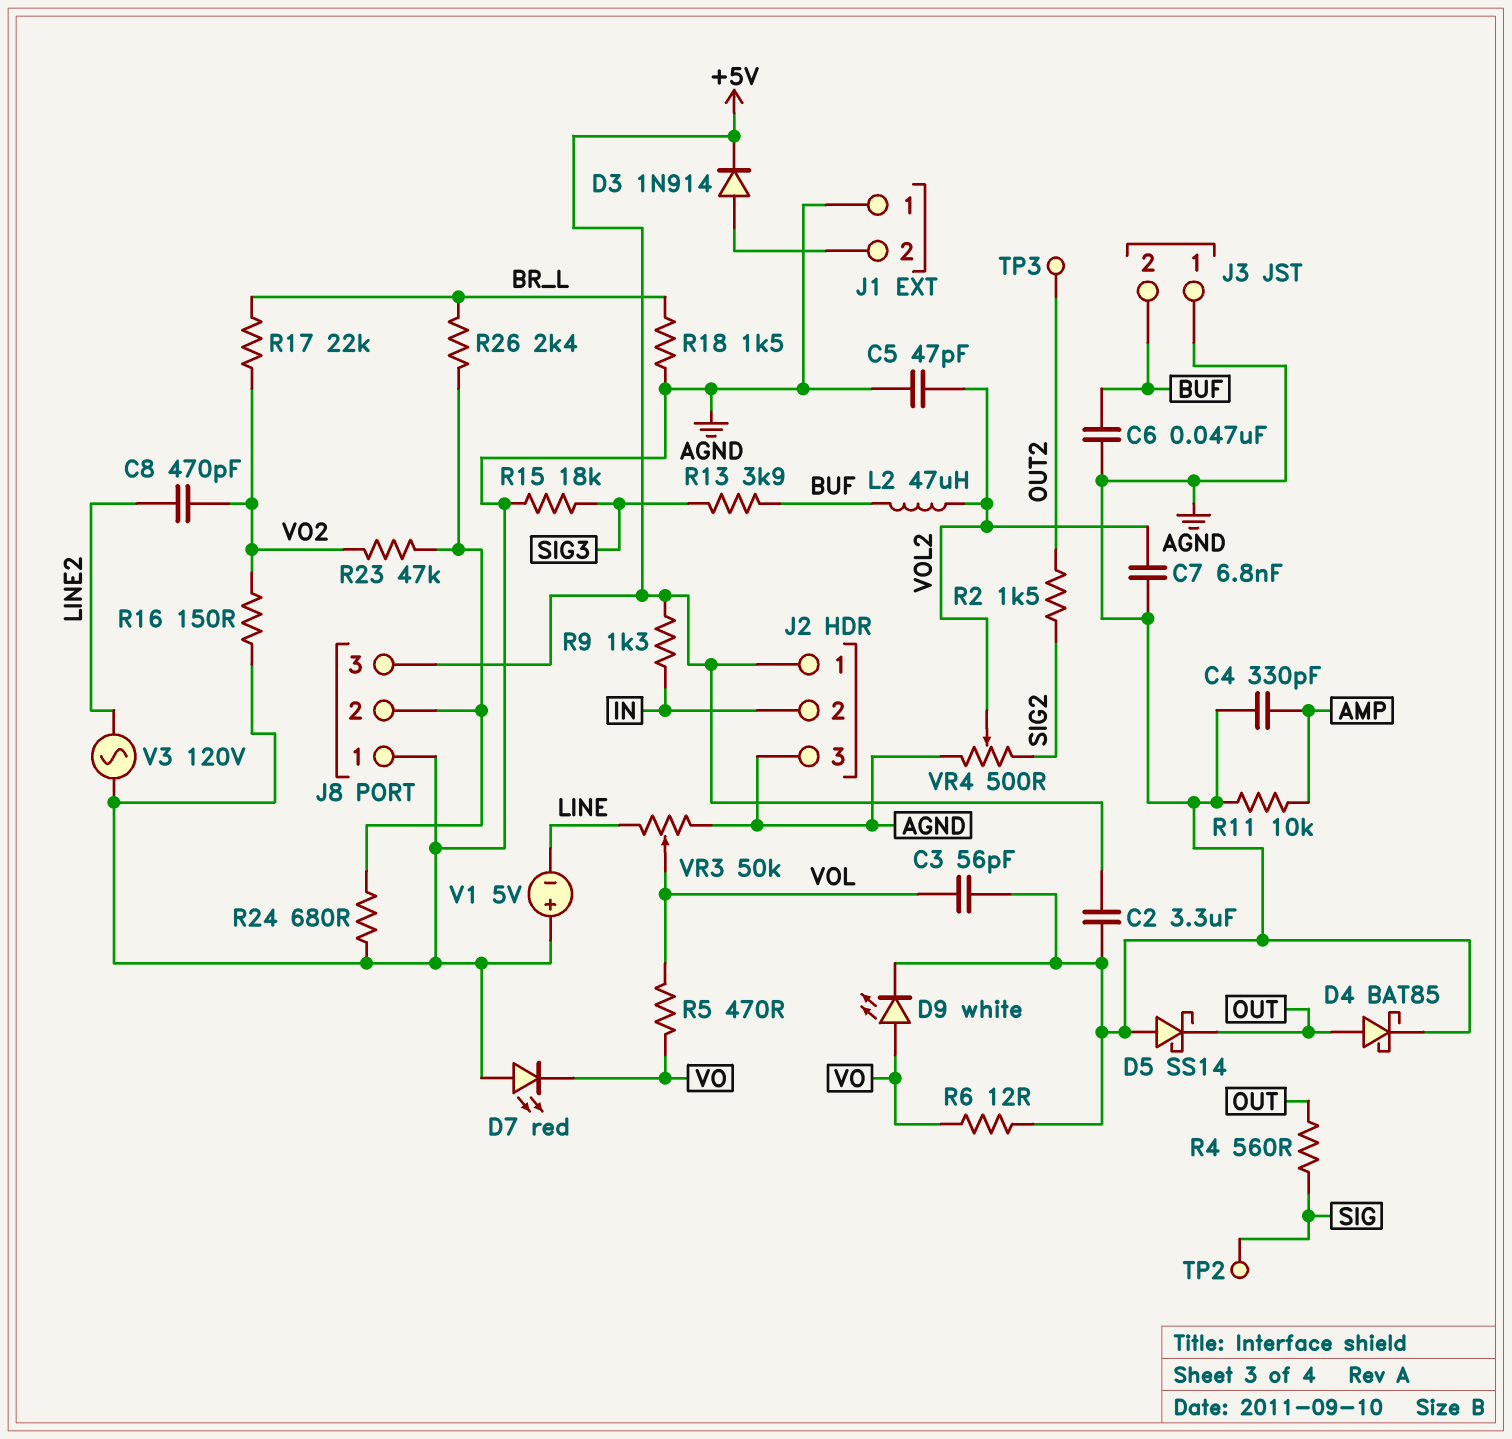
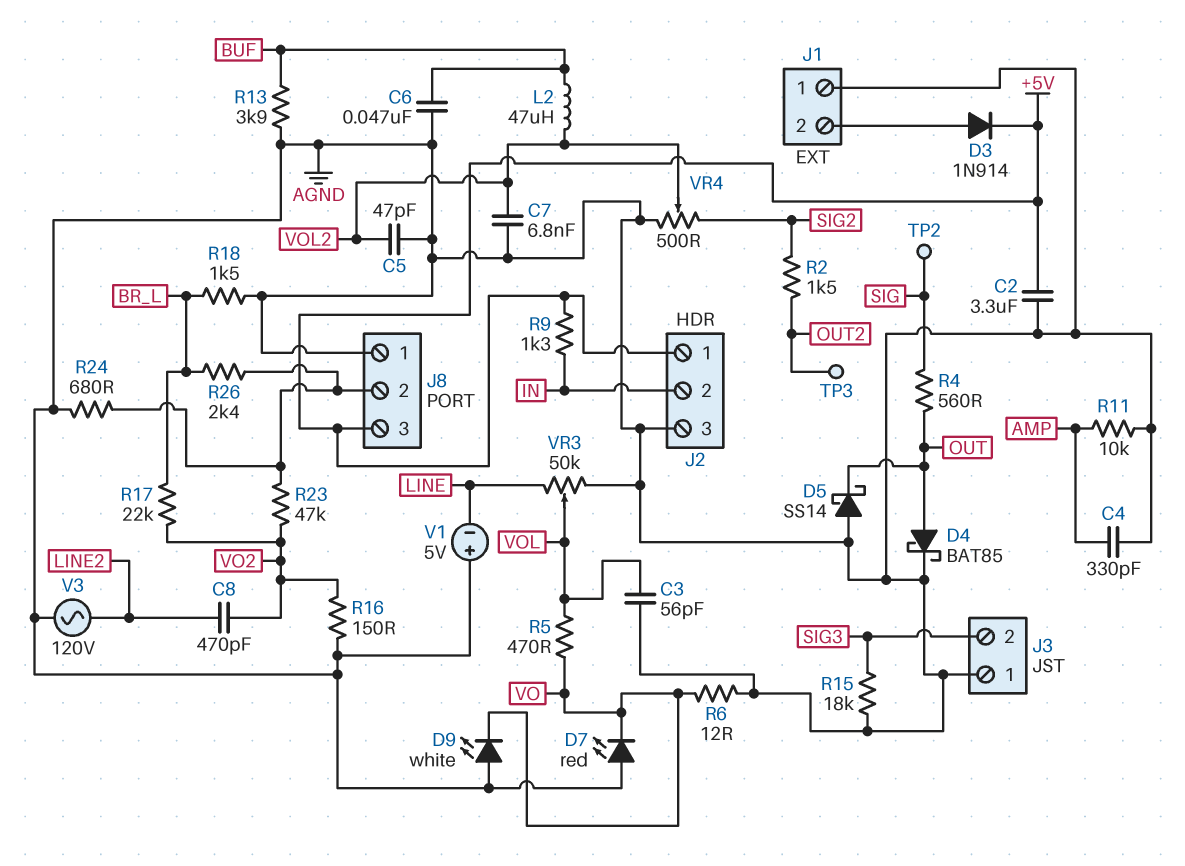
D9: LED white (A VO, K AGND) -> LED white (A AGND, K VO)
J3 pin 2: BUF -> SIG3
R13: 3.9k (BUF, SIG3) -> 3.9k (AGND, BUF)

